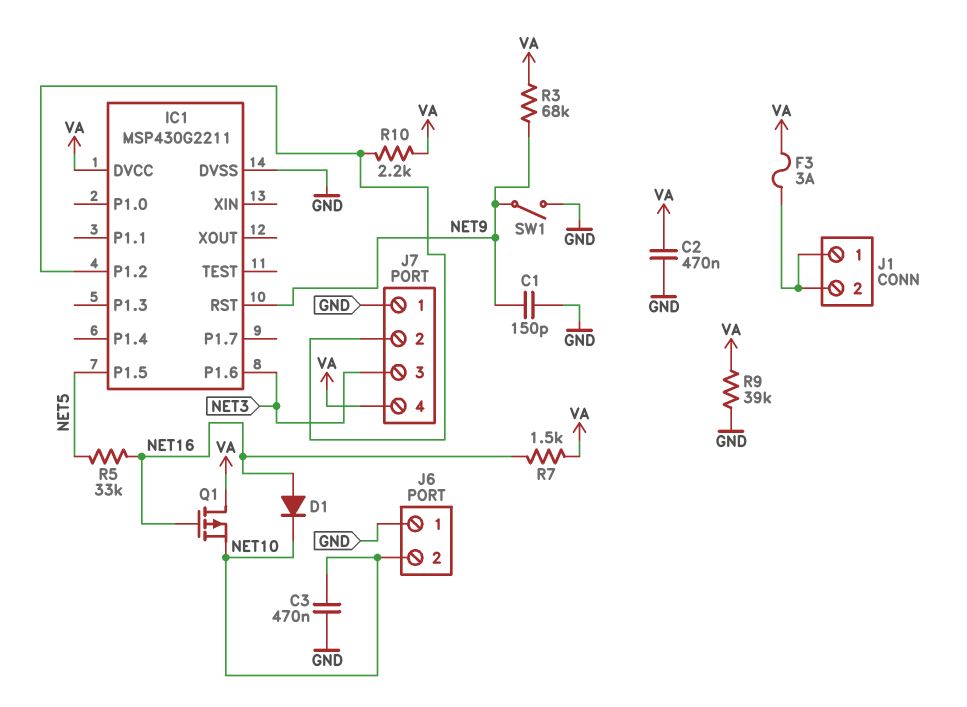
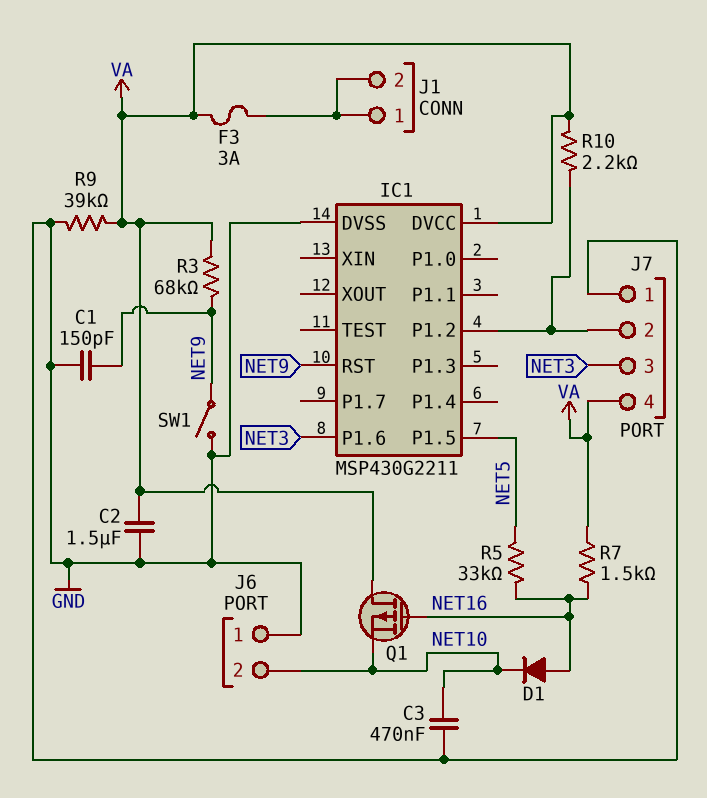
C2: 470nF (GND, VA) -> 1.5uF (GND, VA)

